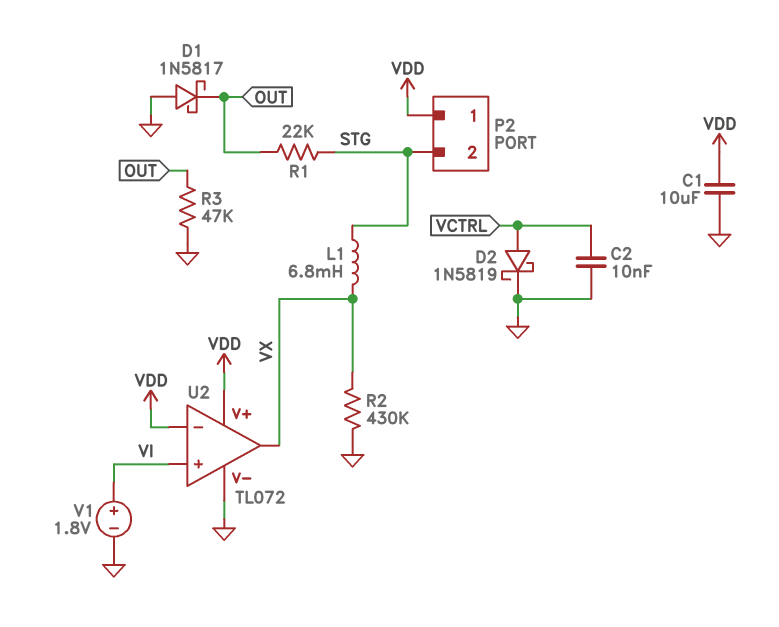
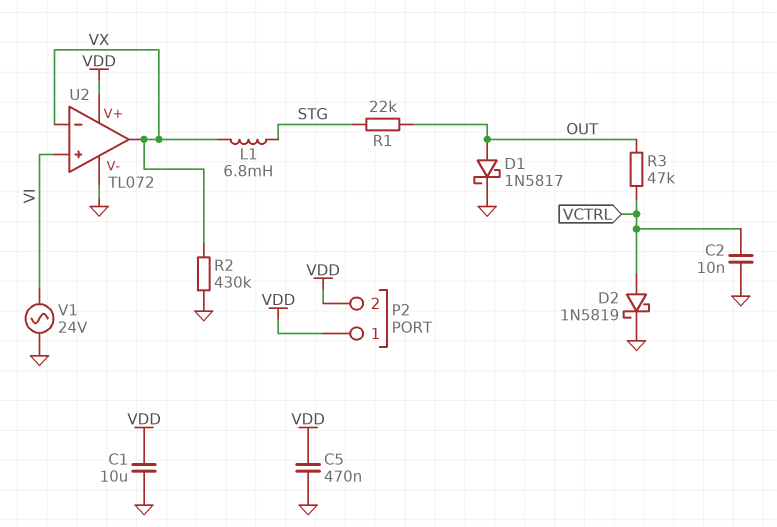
C5: none -> 470nF (GND, VDD)
D1: schottky 1N5817 (A GND, K OUT) -> schottky 1N5817 (A OUT, K GND)
P2 pin 2: STG -> VDD
R3: 47k (GND, OUT) -> 47k (OUT, VCTRL)
U2 pin in-: VDD -> VX
V1: 1.8V (plus VI, minus GND) -> AC 24V (GND, VI)

